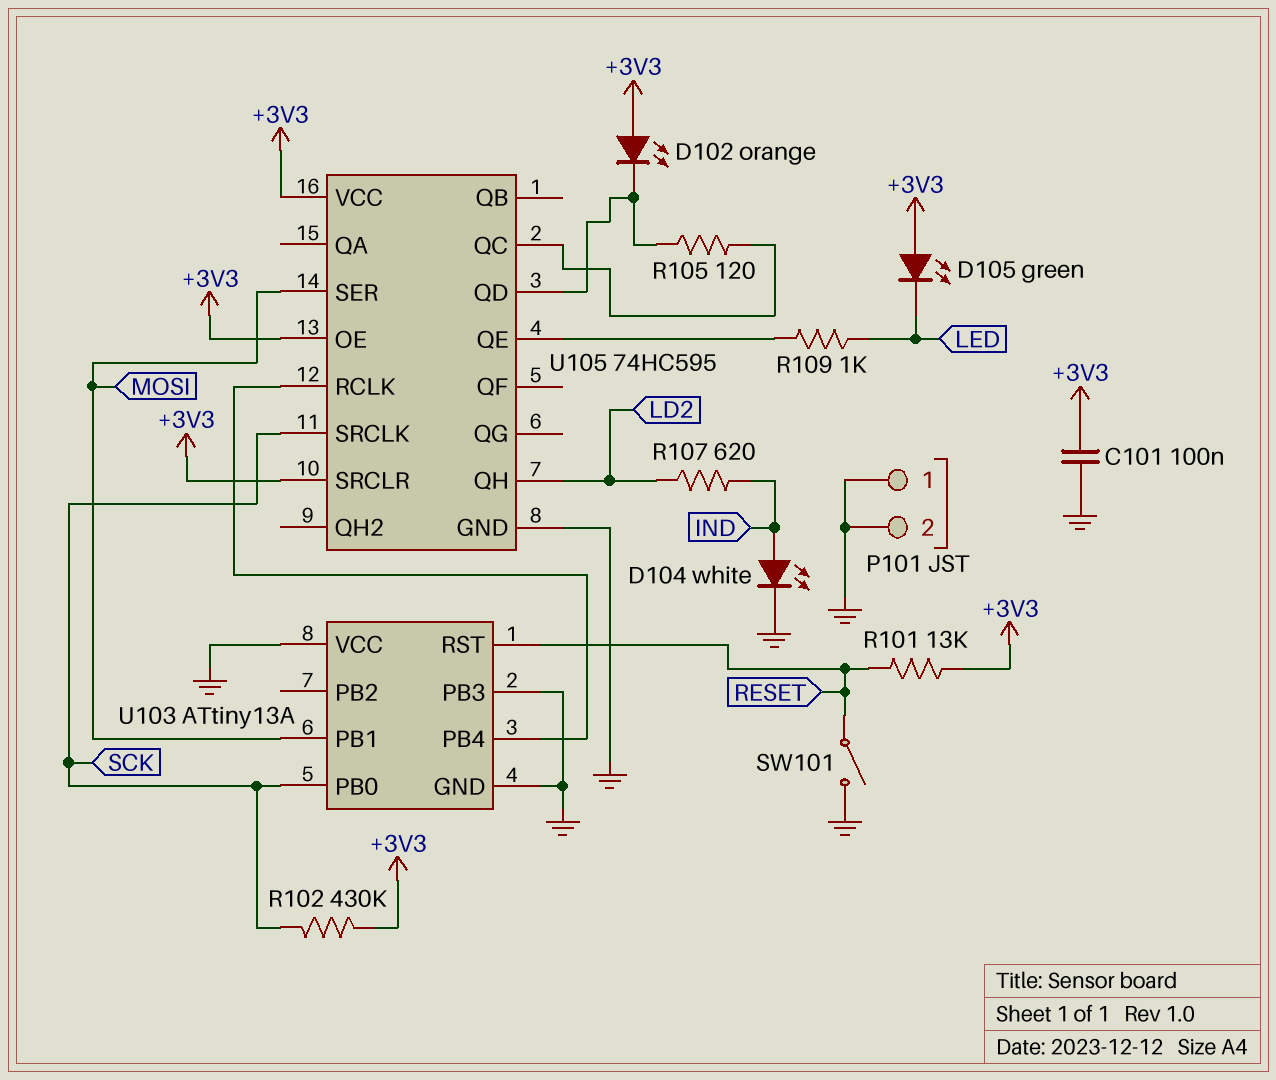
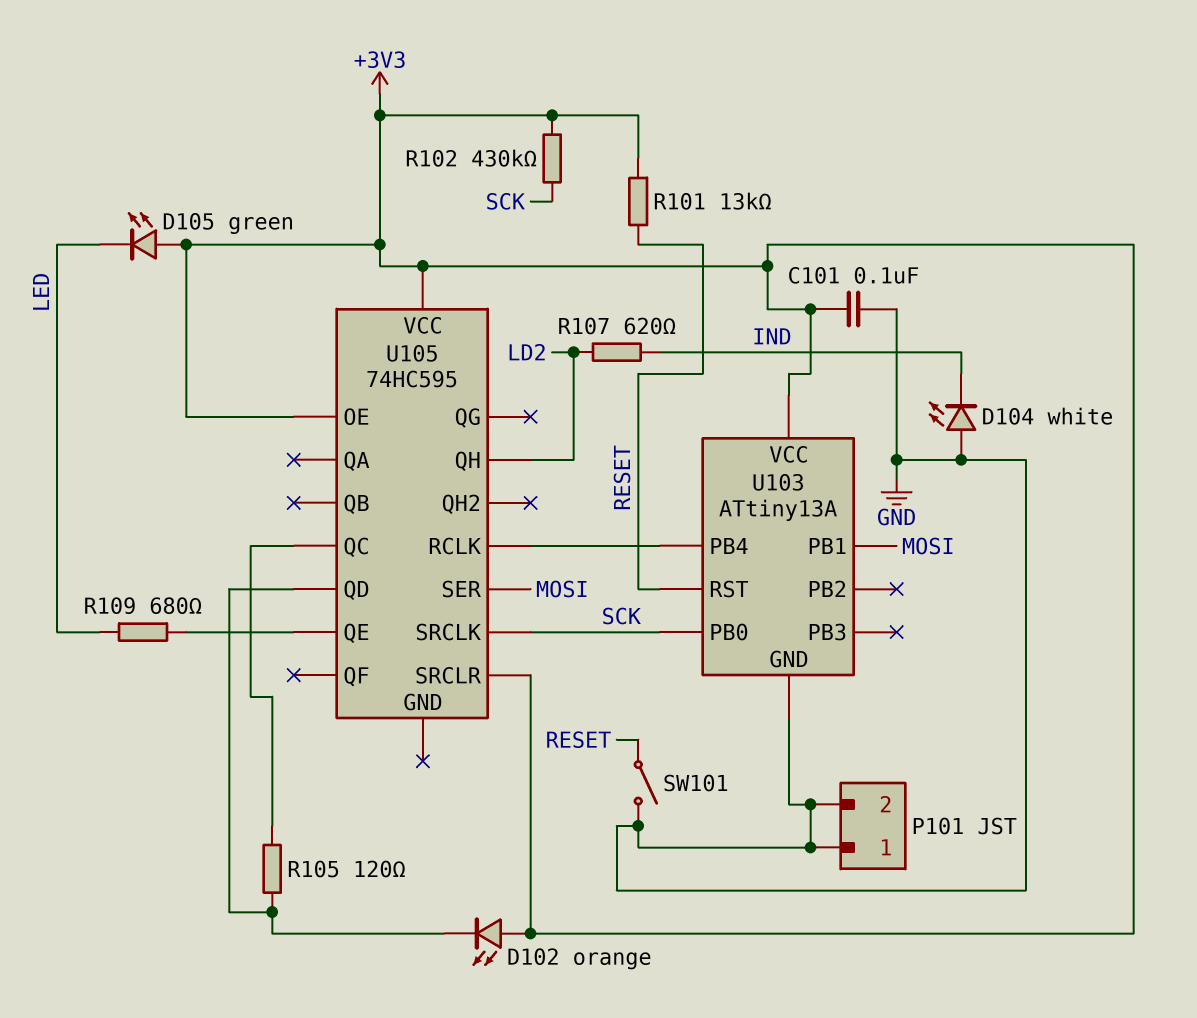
D104: LED white (A IND, K GND) -> LED white (A GND, K IND)
R109: 1k (LED, U105/QE) -> 680 (LED, U105/QE)
U103 pin PB3: GND -> none
U103 pin VCC: GND -> +3V3
U105 pin GND: GND -> none

